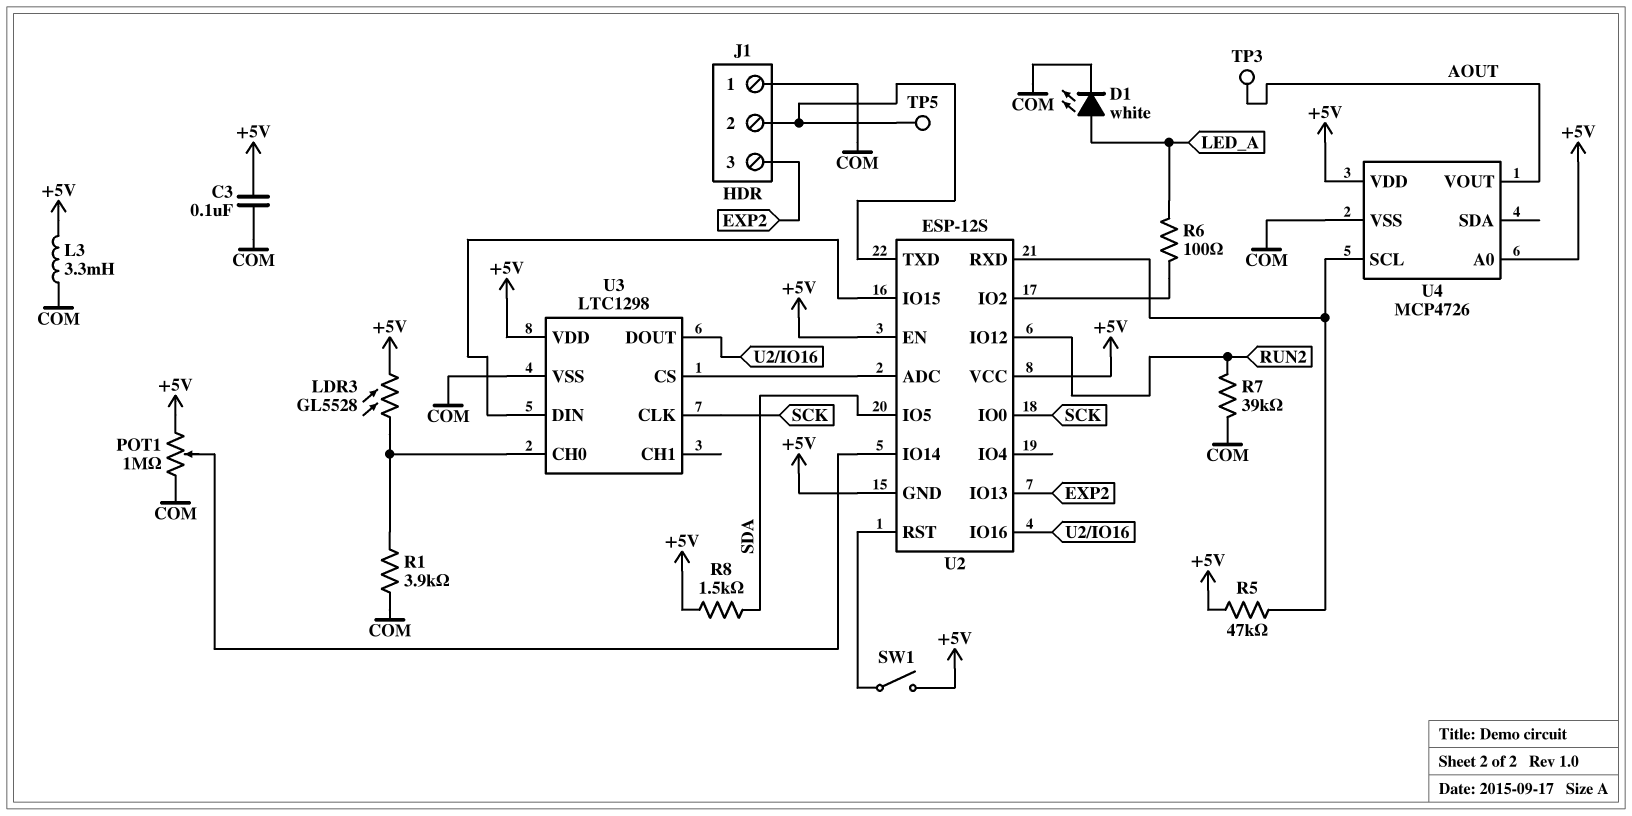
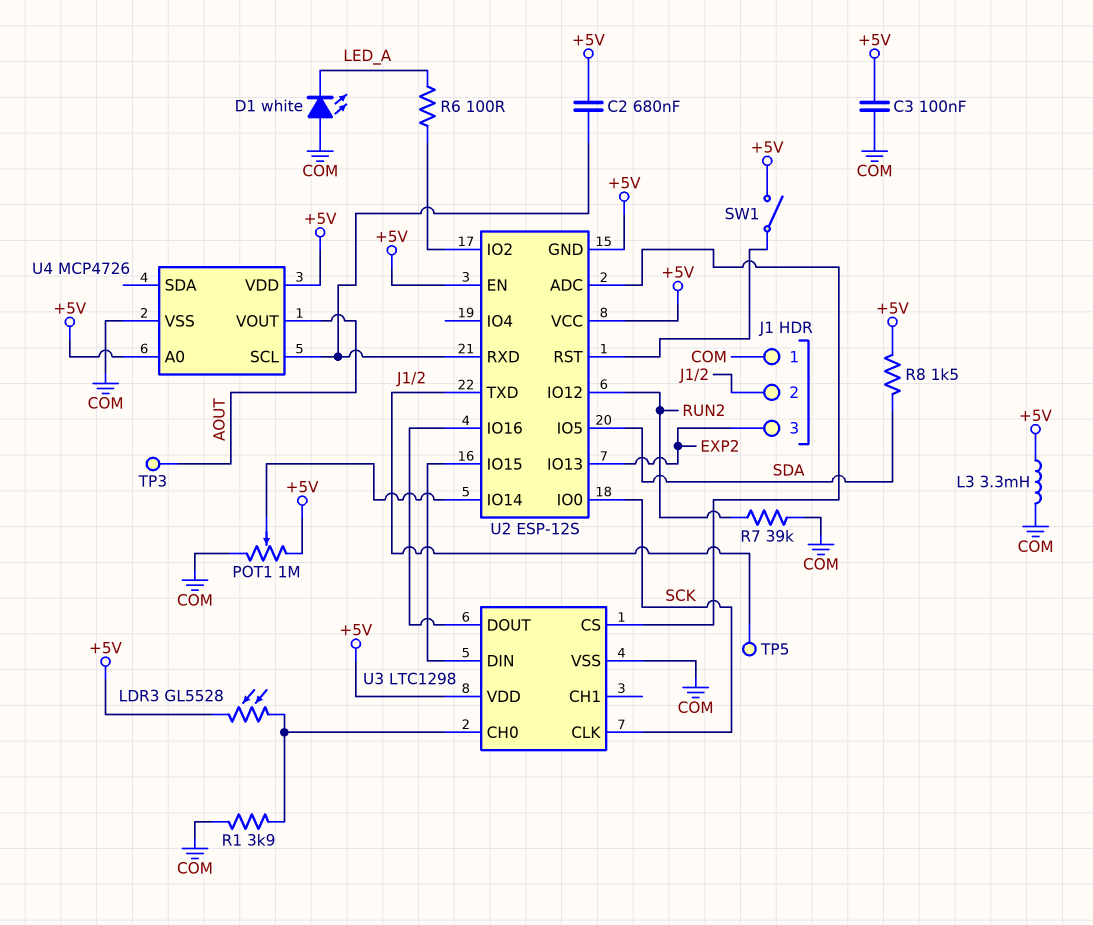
C2: none -> 680nF (+5V, U2/RXD)
D1: LED white (A LED_A, K COM) -> LED white (A COM, K LED_A)
R5: 47k (+5V, U2/RXD) -> none

